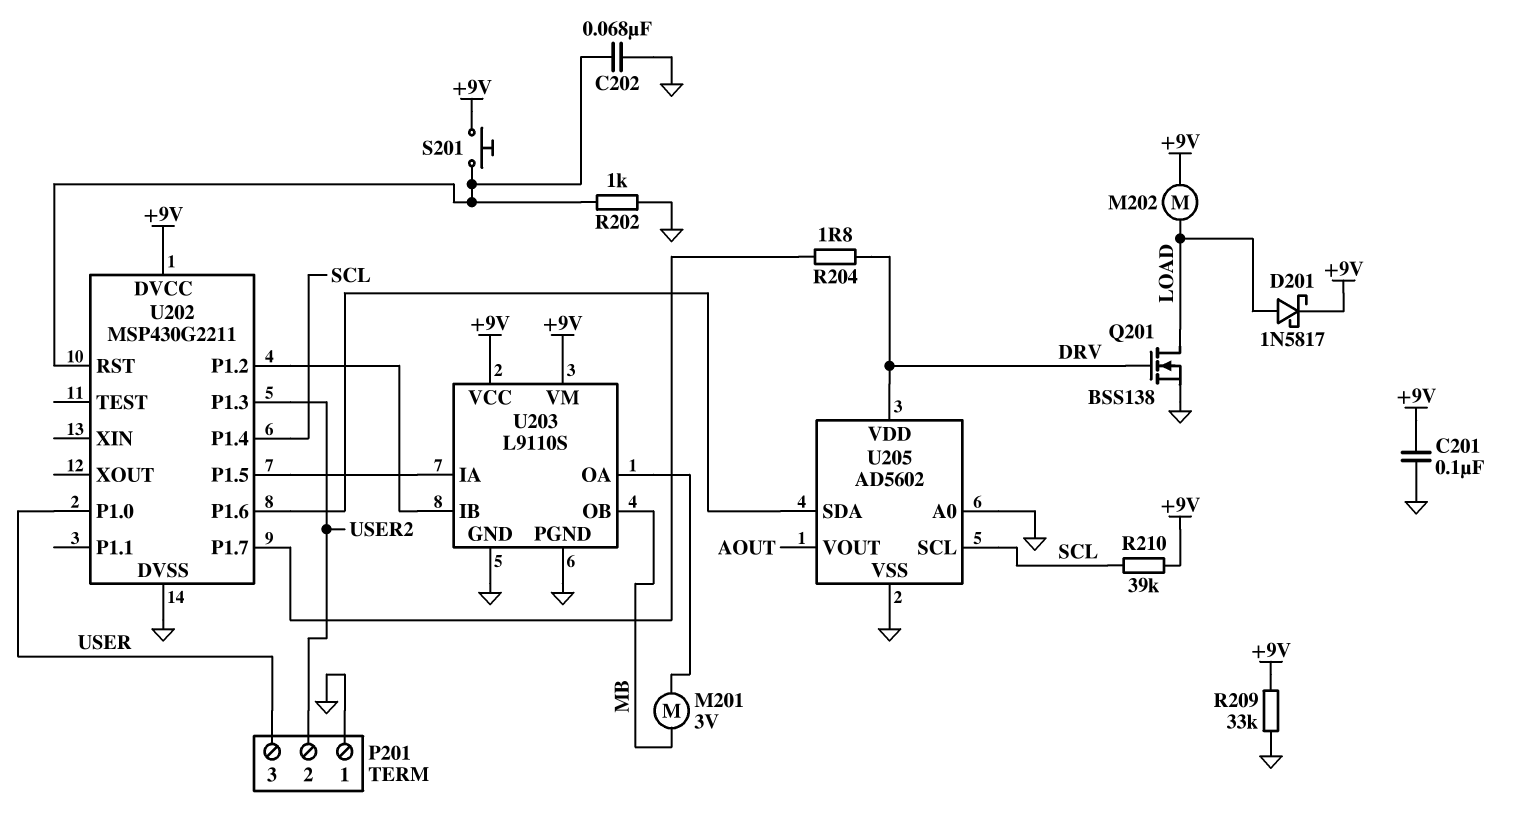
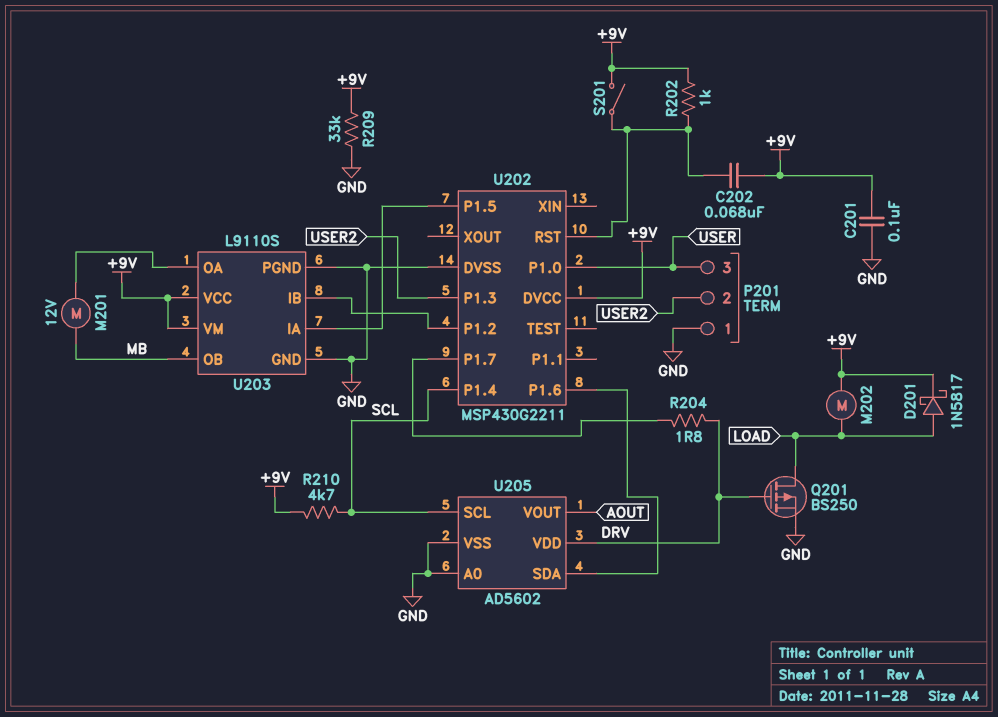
C202: 68nF (GND, U202/RST) -> 68nF (+9V, U202/RST)
M201: motor 3V (MB, U203/OA) -> motor 12V (MB, U203/OA)
Q201: NMOS BSS138 (G DRV, D LOAD, S GND) -> PMOS BS250 (G DRV, D LOAD, S GND)
R202: 1k (GND, U202/RST) -> 1k (+9V, U202/RST)
R210: 39k (+9V, SCL) -> 4.7k (+9V, SCL)
S201: button (+9V, U202/RST) -> switch (+9V, U202/RST)

